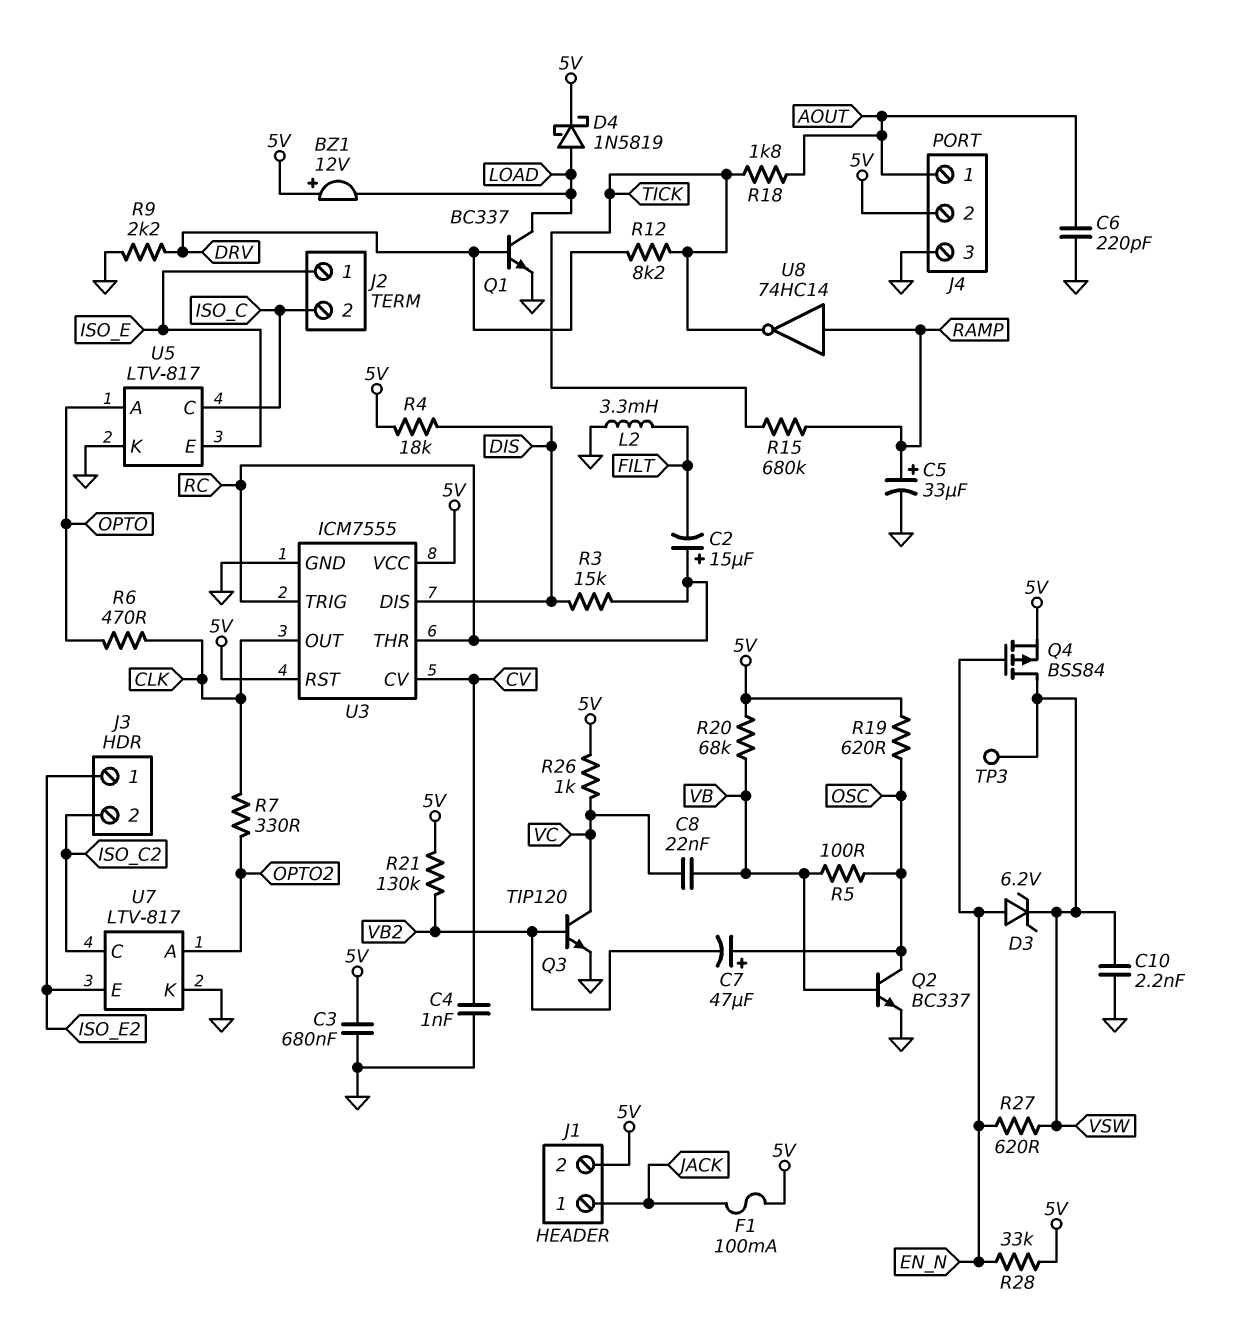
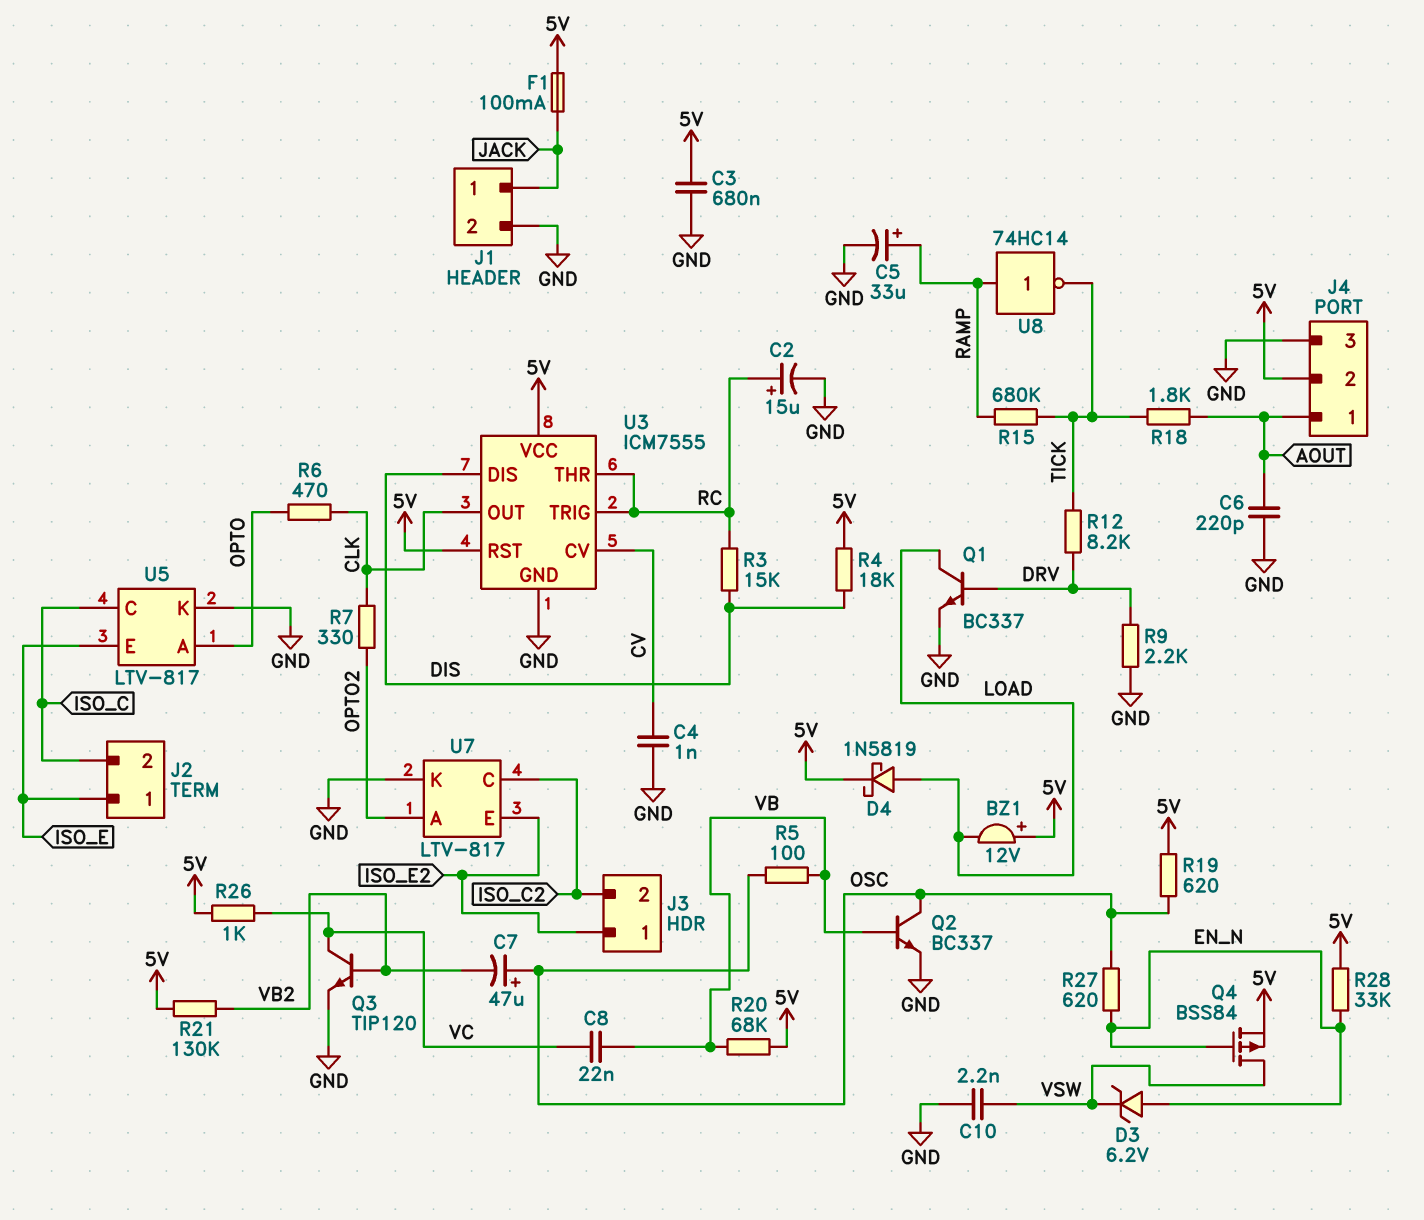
C2: 15uF (plus RC, minus FILT) -> 15uF (plus RC, minus GND)
J1 pin 2: 5V -> GND
L2: 3.3mH (FILT, GND) -> none
R27: 620 (EN_N, VSW) -> 620 (EN_N, OSC)
TP3: test point (VSW) -> none

